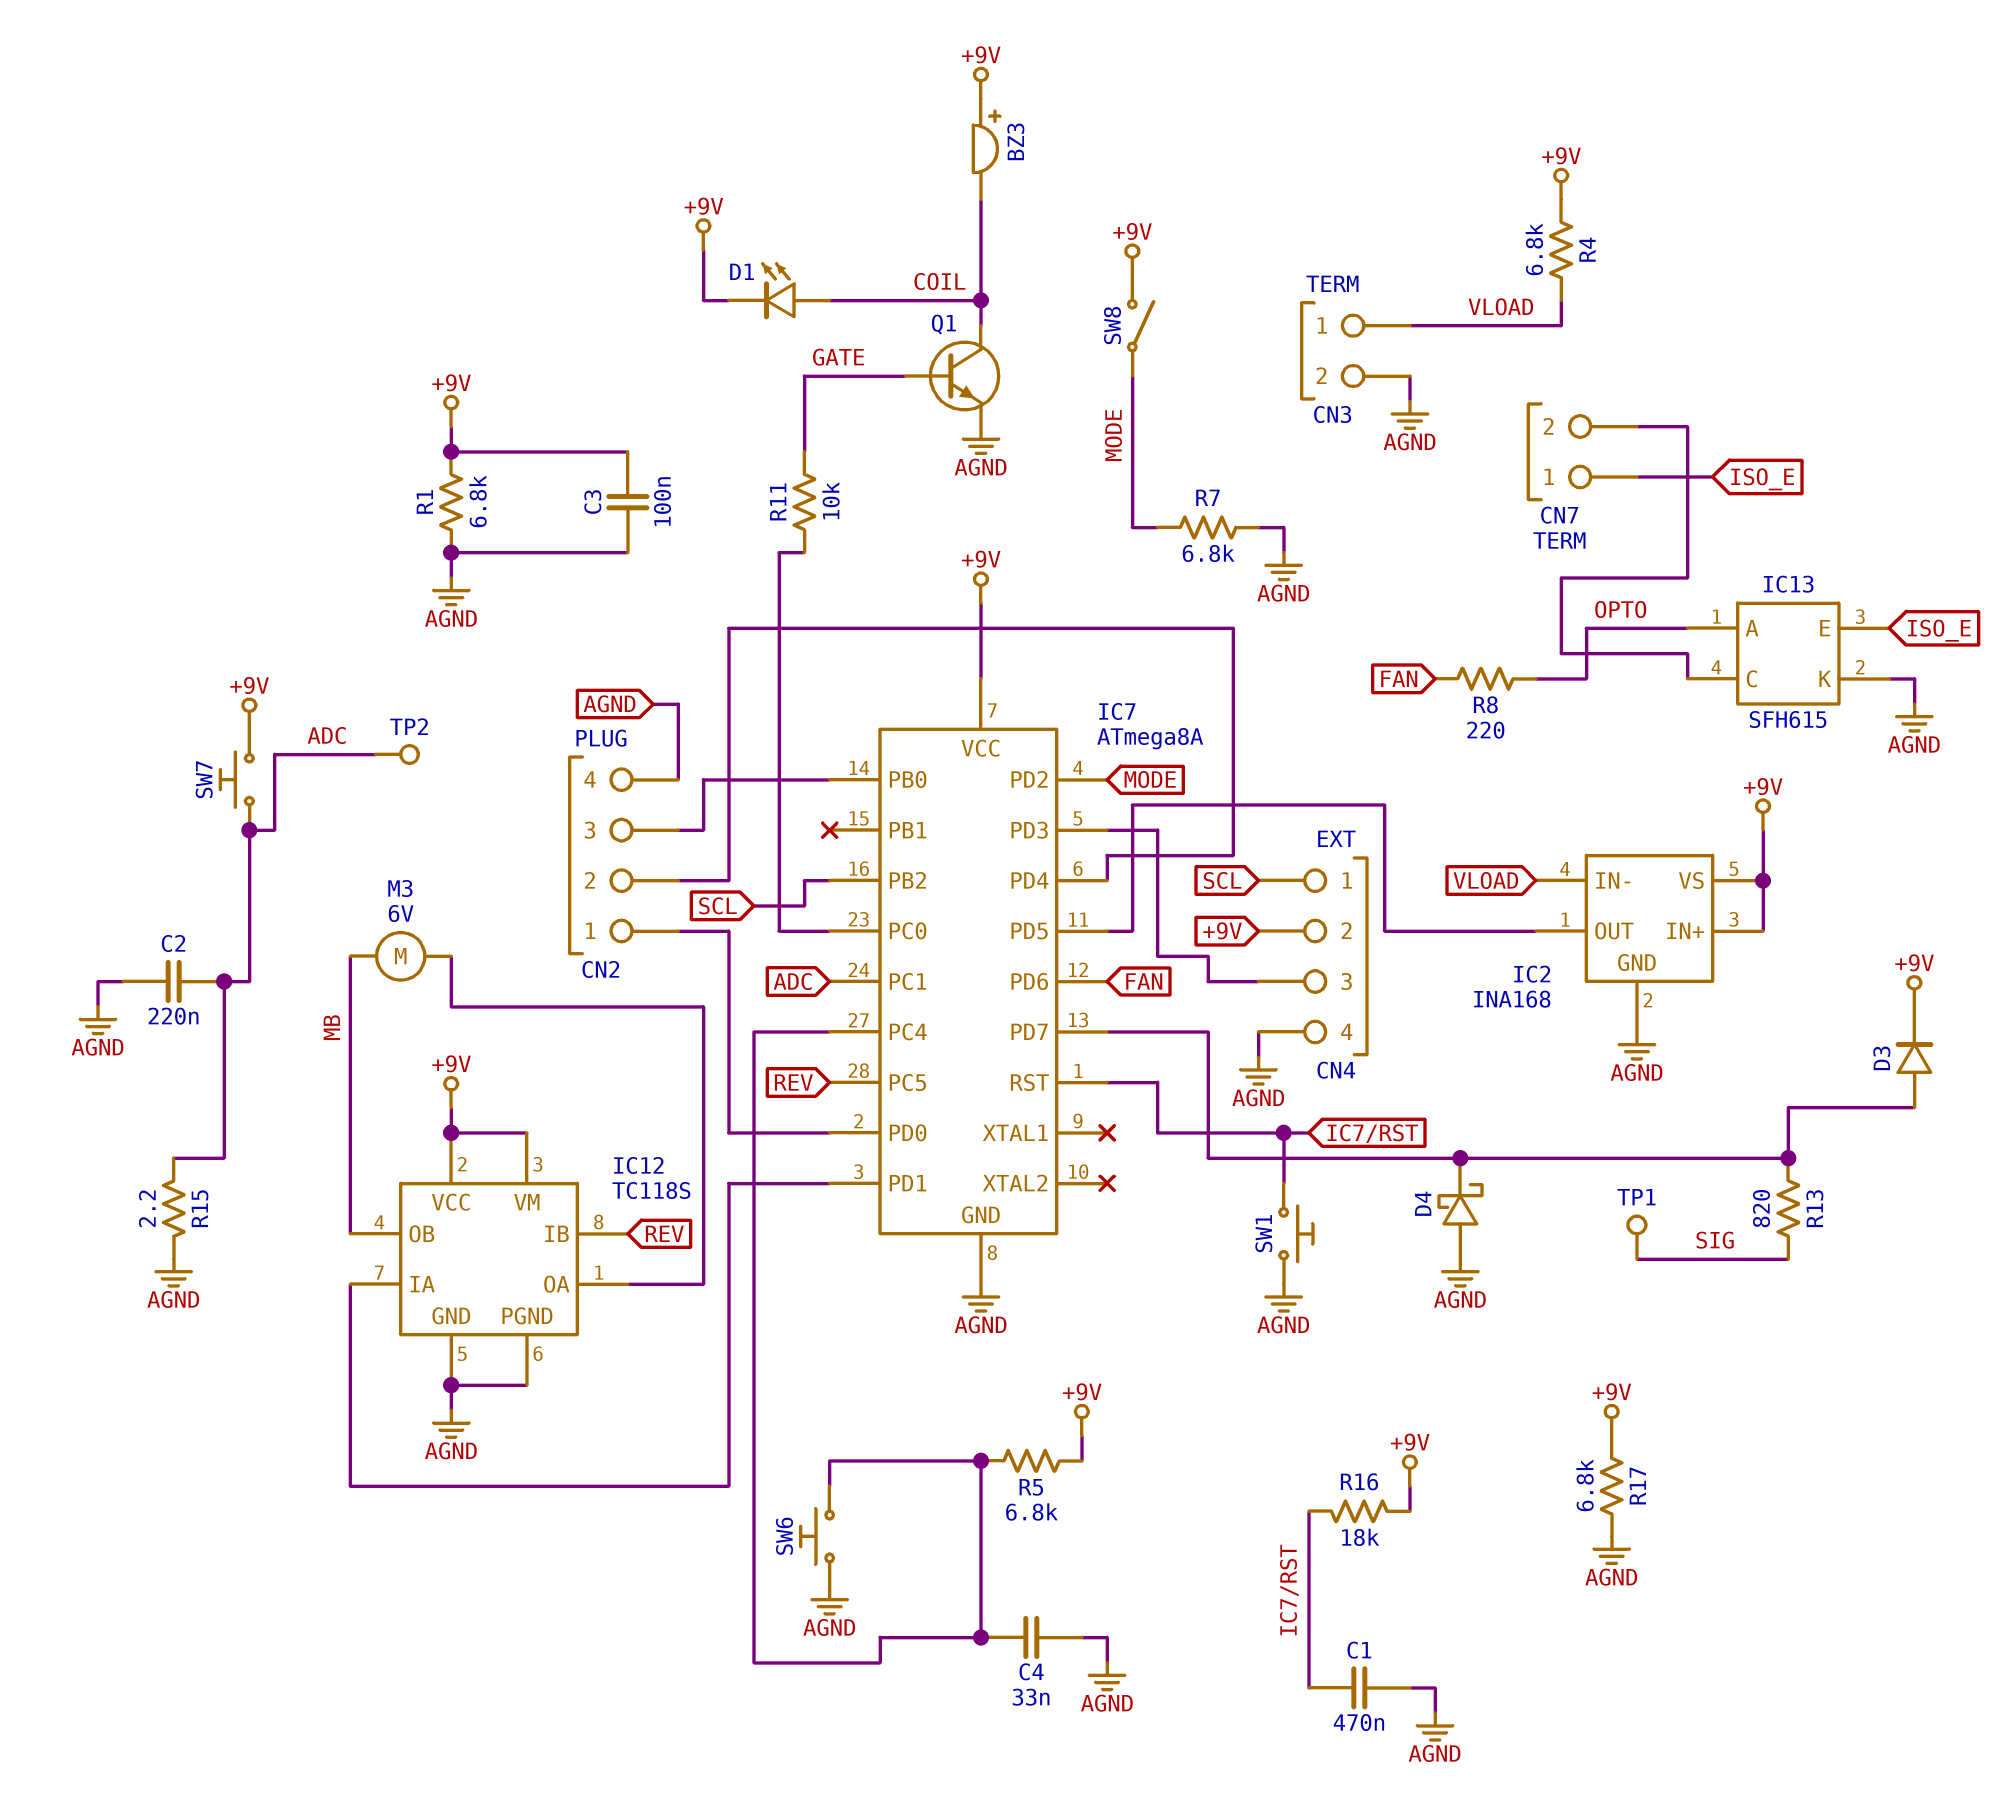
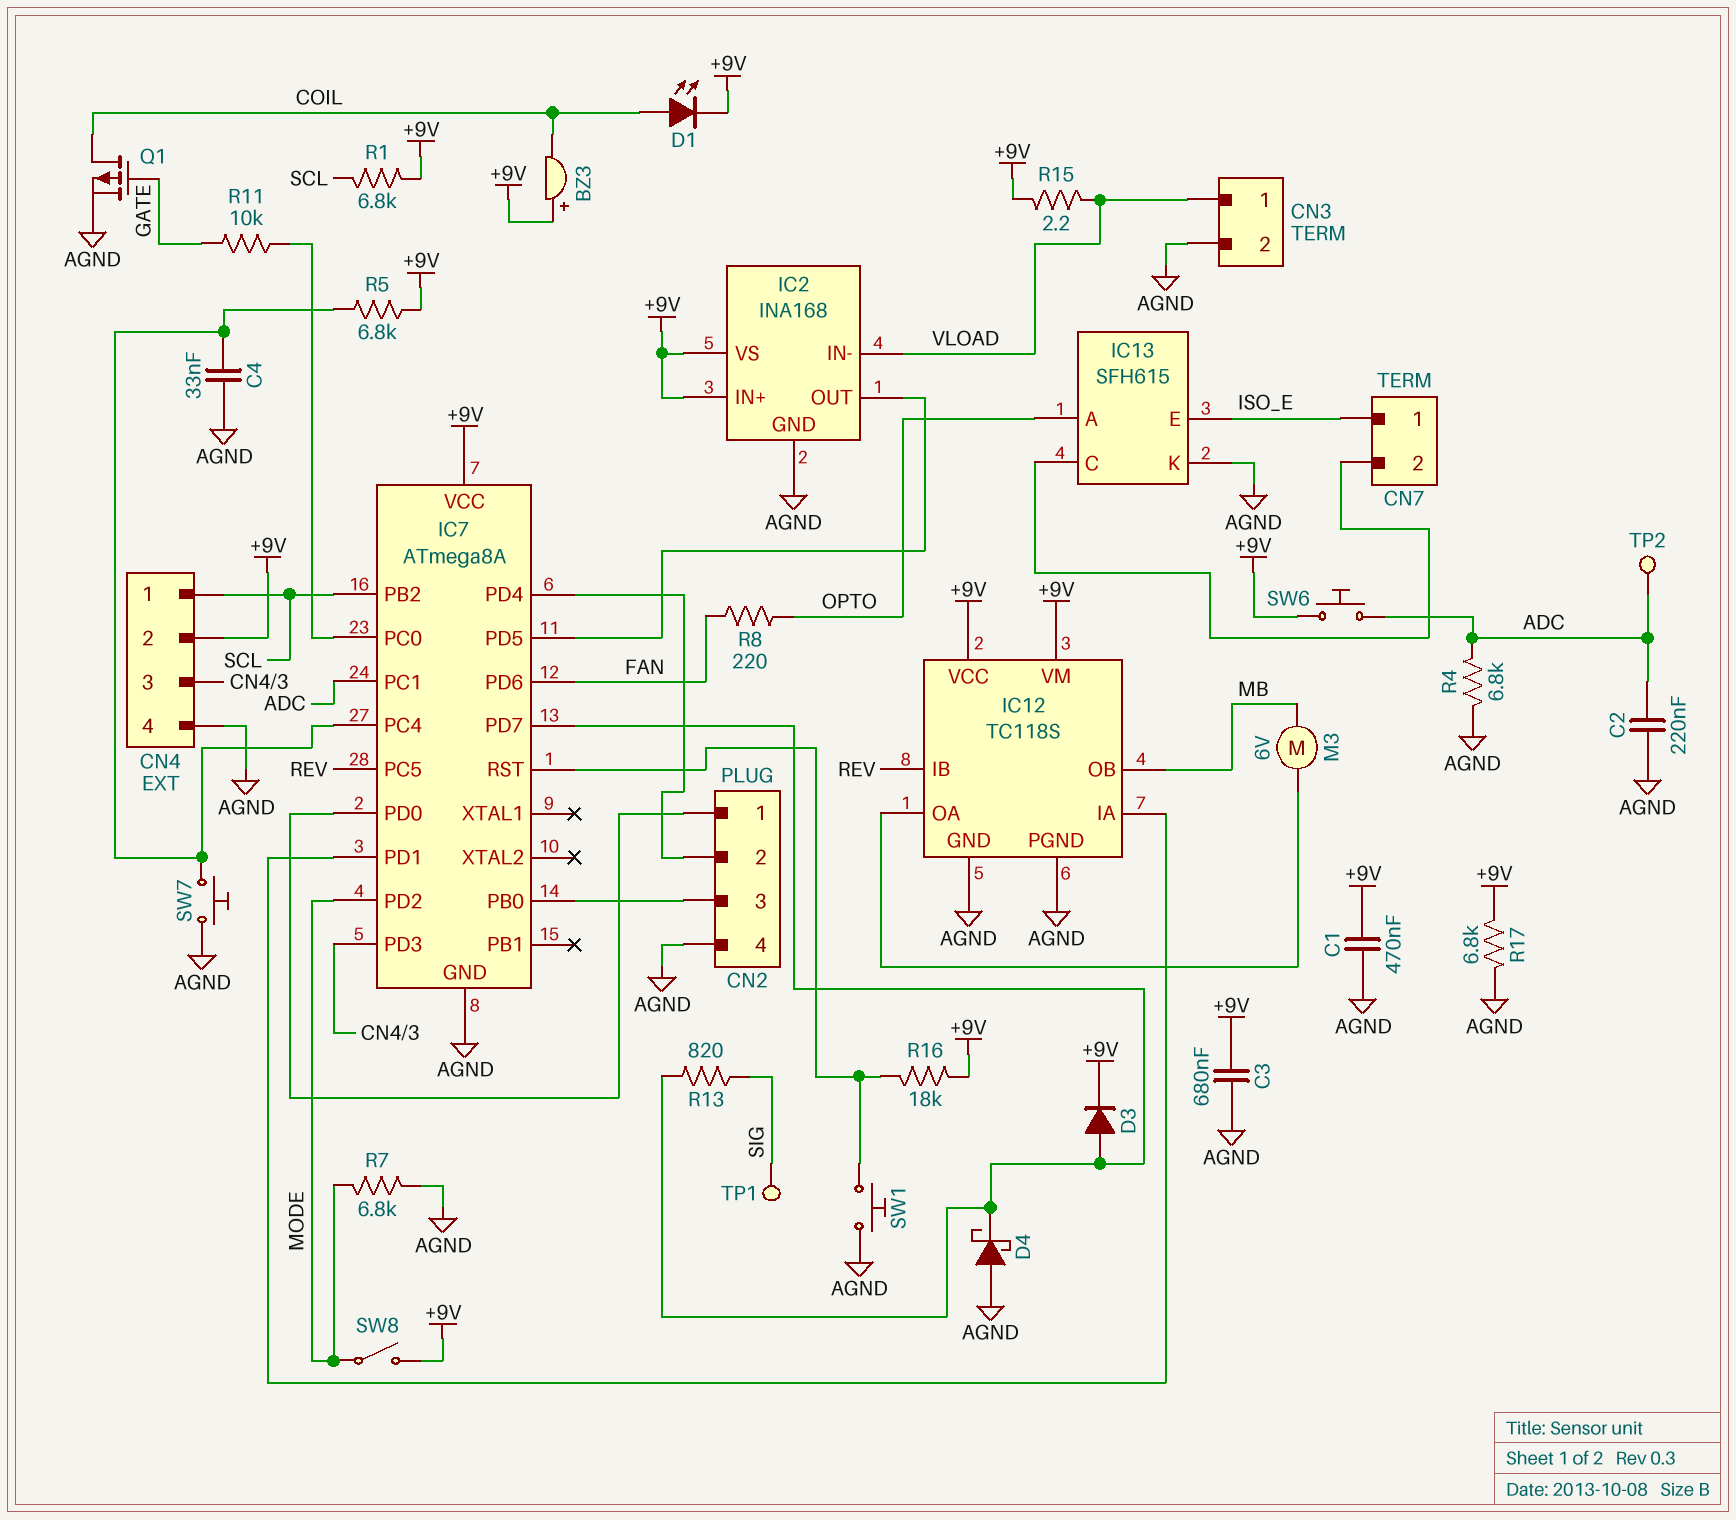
C1: 470nF (AGND, IC7/RST) -> 470nF (+9V, AGND)
C3: 100nF (+9V, AGND) -> 680nF (+9V, AGND)
Q1: NPN (B GATE, C COIL, E AGND) -> PMOS (G GATE, D COIL, S AGND)
R1: 6.8k (+9V, AGND) -> 6.8k (+9V, SCL)
R4: 6.8k (+9V, VLOAD) -> 6.8k (ADC, AGND)
R15: 2.2 (ADC, AGND) -> 2.2 (+9V, VLOAD)
SW6: button (AGND, IC7/PC4) -> button (+9V, ADC)
SW7: button (+9V, ADC) -> button (AGND, IC7/PC4)

